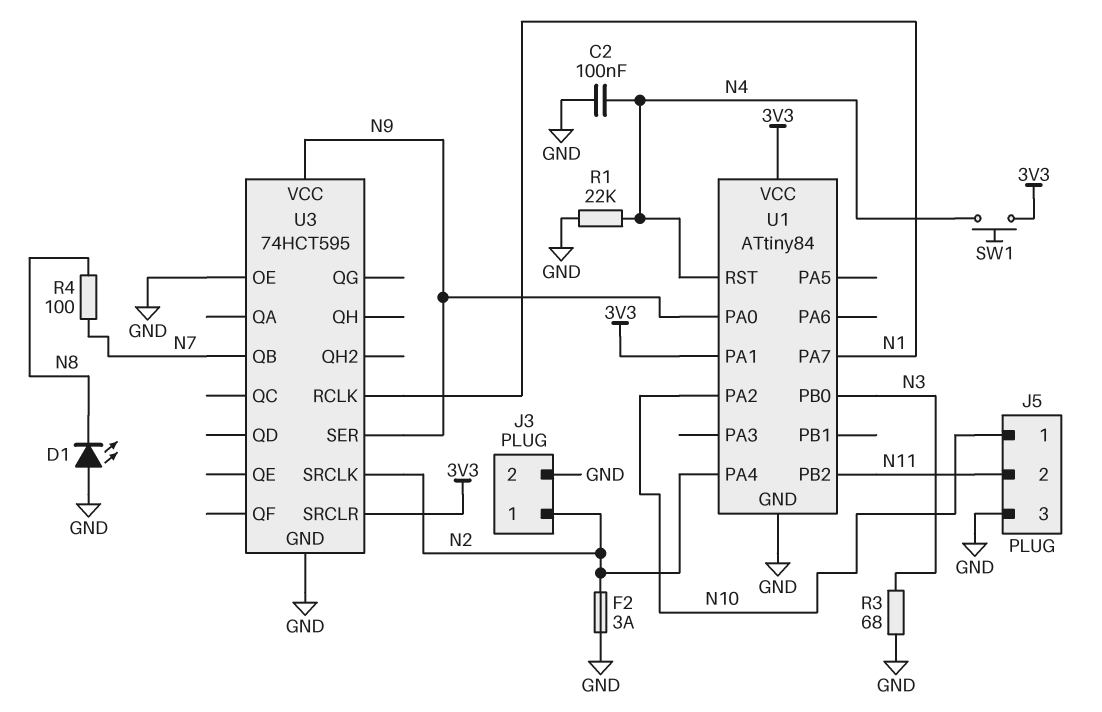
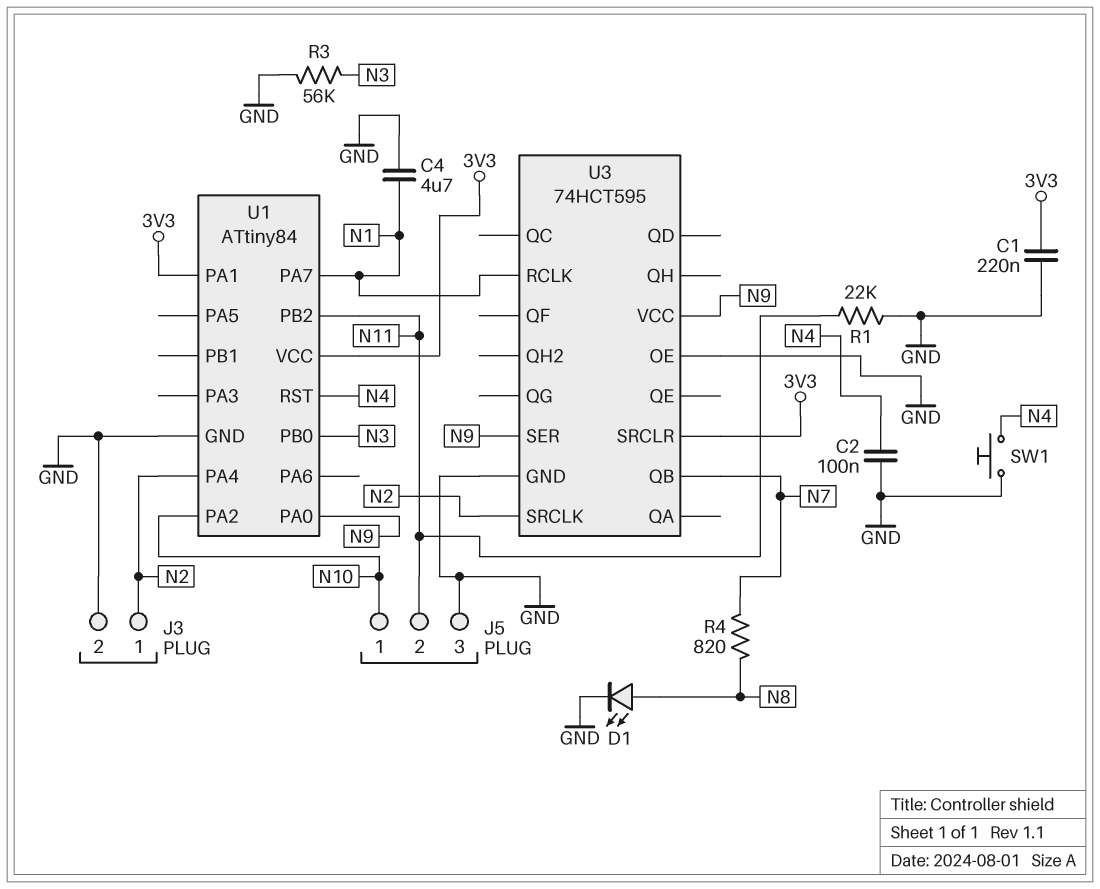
C1: none -> 220nF (3V3, GND)
C4: none -> 4.7uF (GND, N1)
D1: LED (A GND, K N8) -> LED (A N8, K GND)
F2: 3A (GND, N2) -> none
R1: 22k (GND, N4) -> 22k (GND, N11)
R3: 68 (GND, N3) -> 56k (GND, N3)
R4: 100 (N7, N8) -> 820 (N7, N8)
SW1: button (3V3, N4) -> button (GND, N4)

